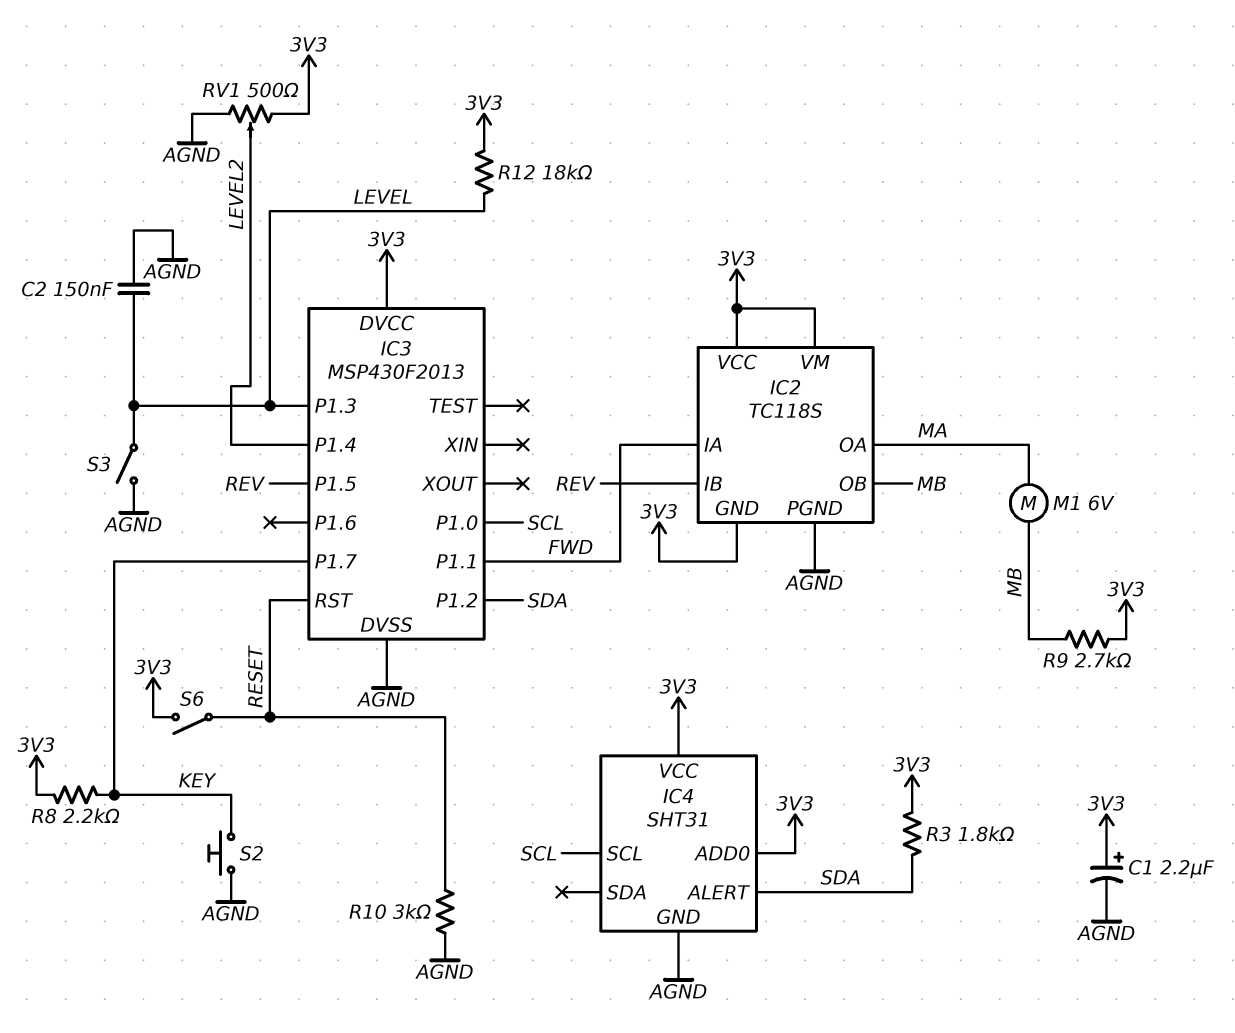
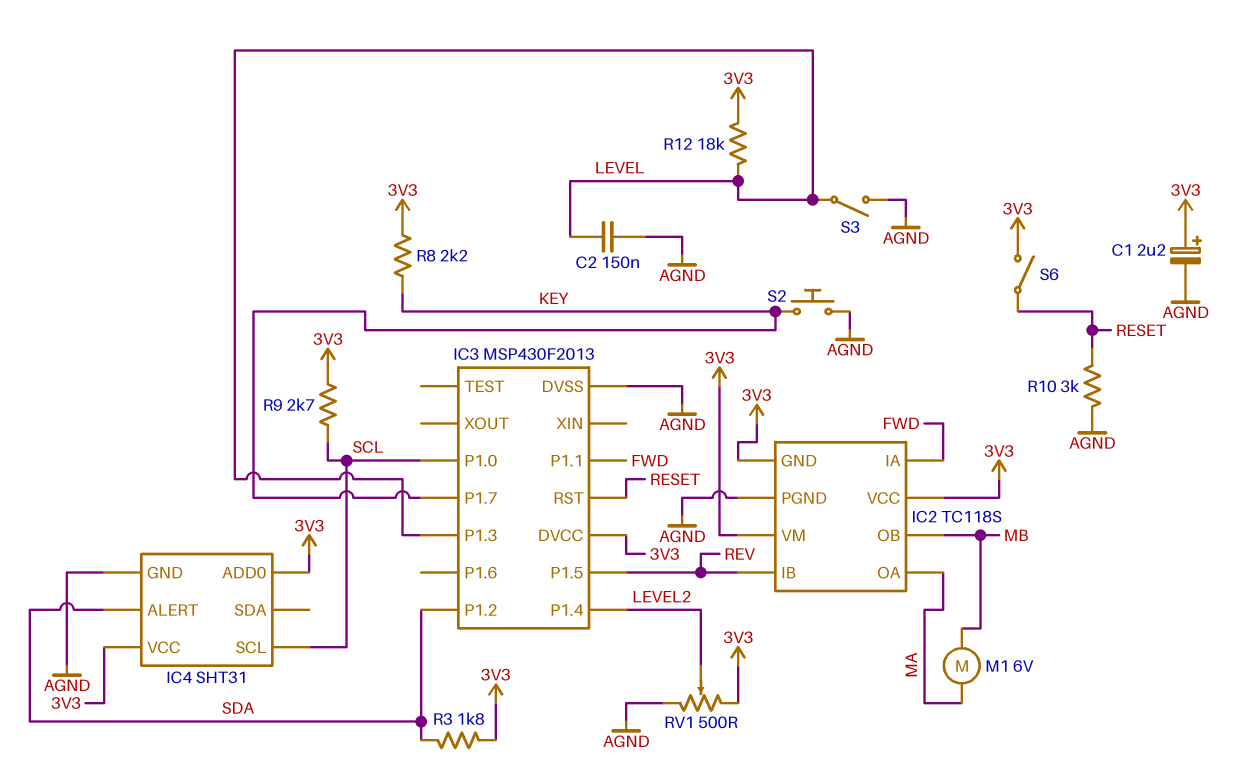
R9: 2.7k (3V3, MB) -> 2.7k (3V3, SCL)

